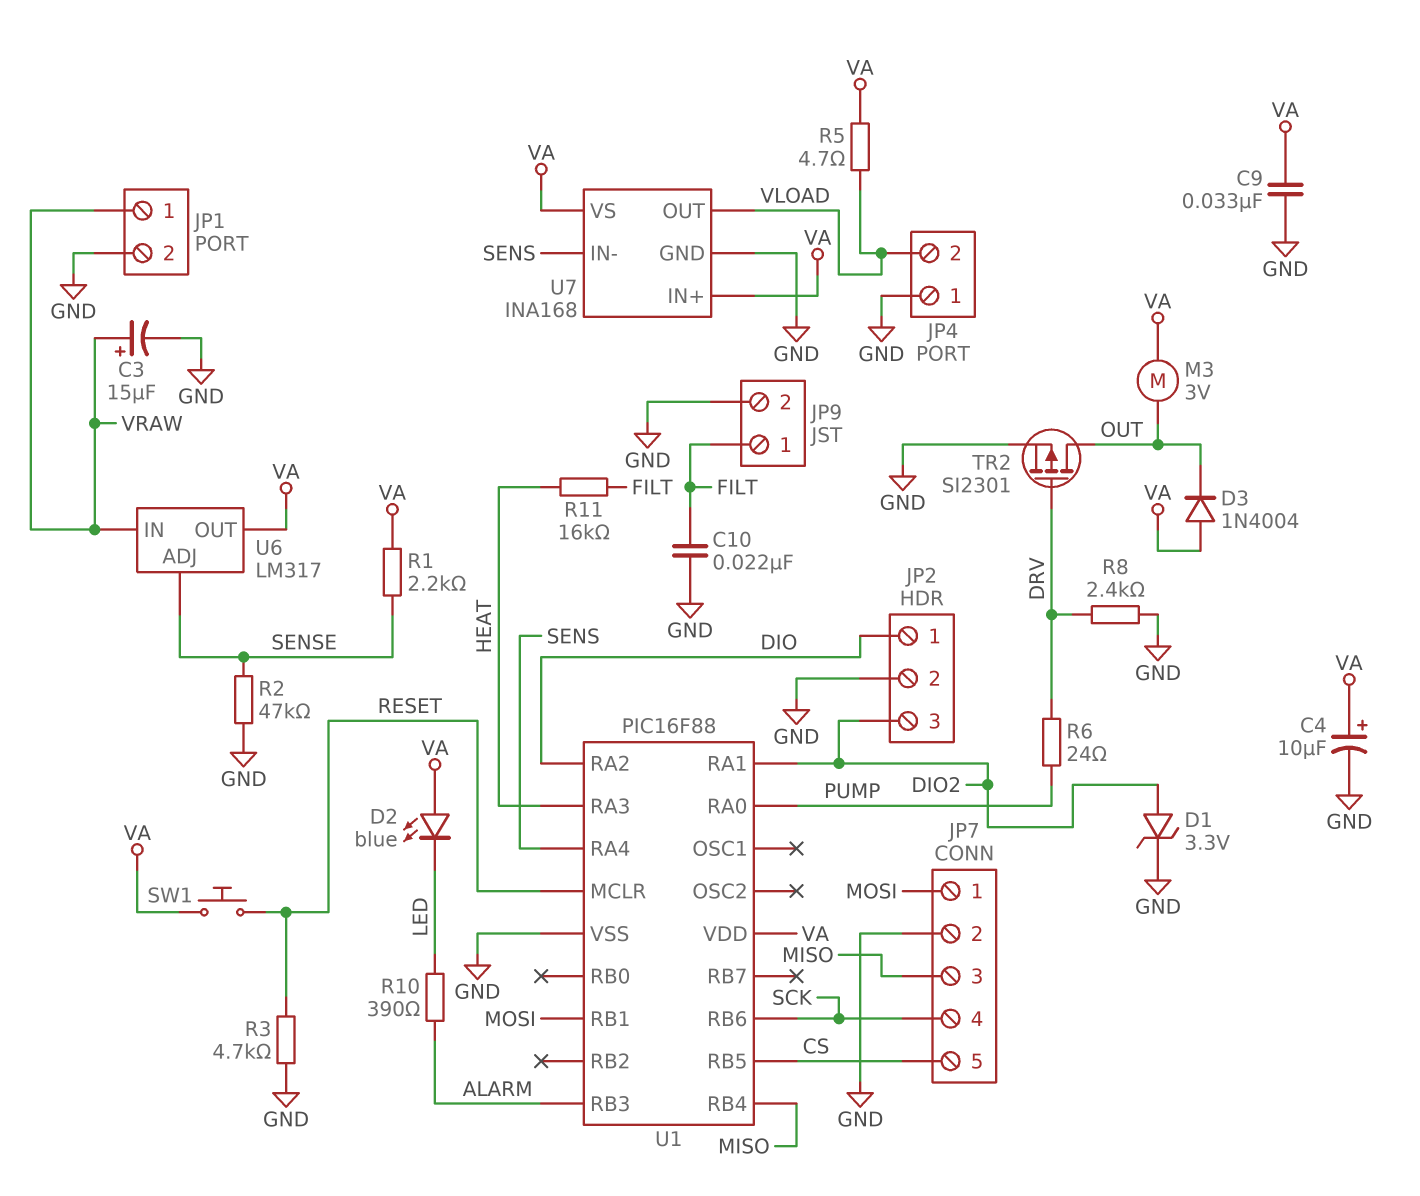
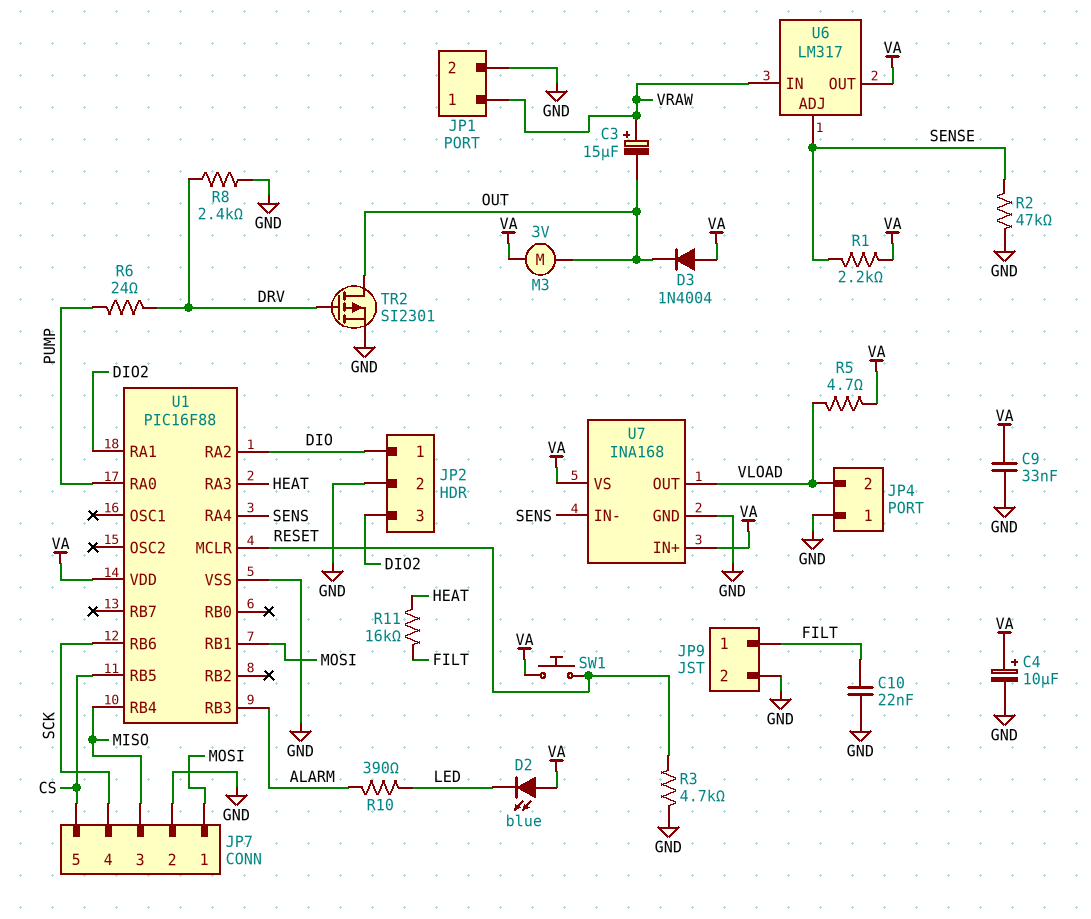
C3: 15uF (plus VRAW, minus GND) -> 15uF (plus VRAW, minus OUT)
D1: zener 3.3V (A DIO2, K GND) -> none

